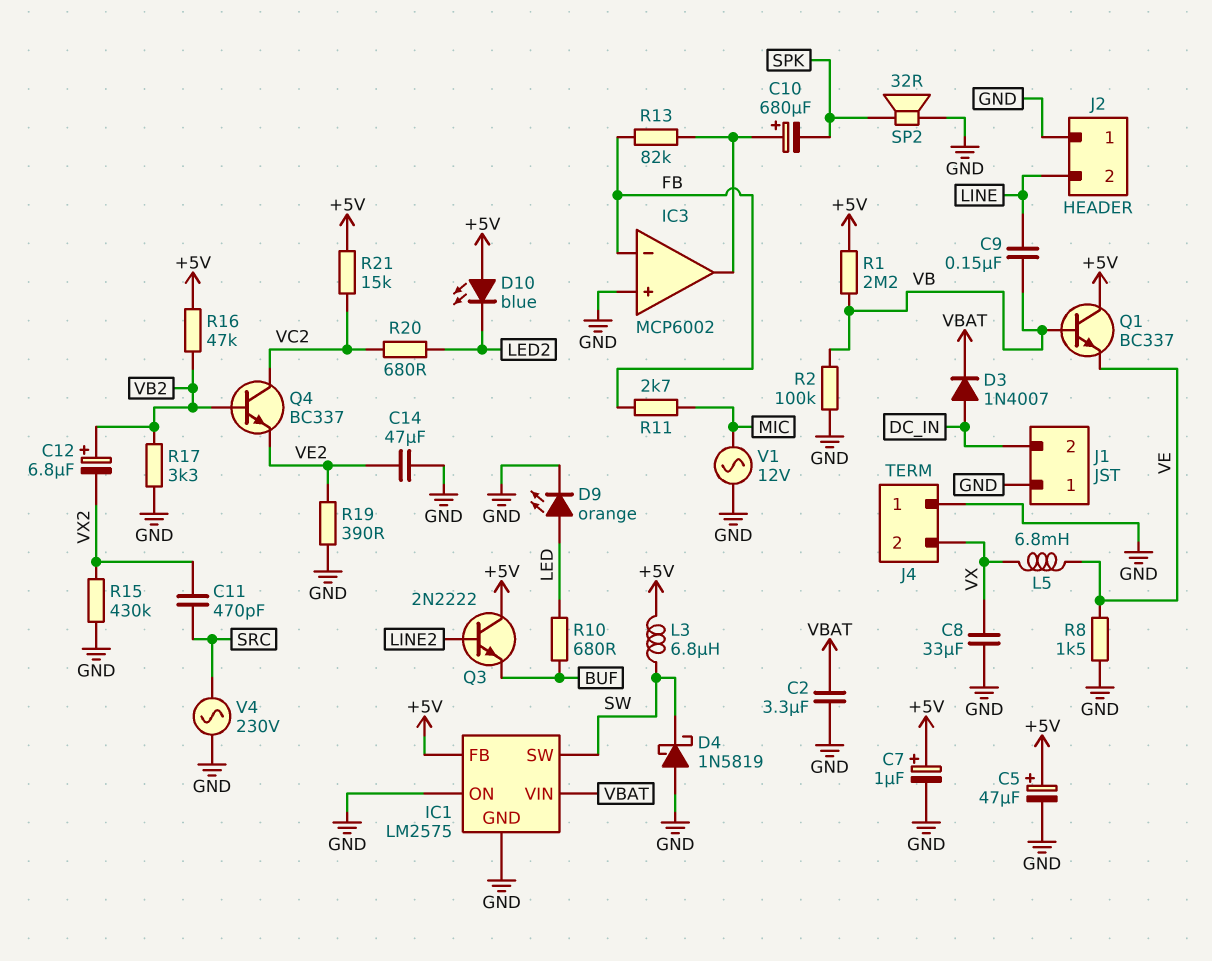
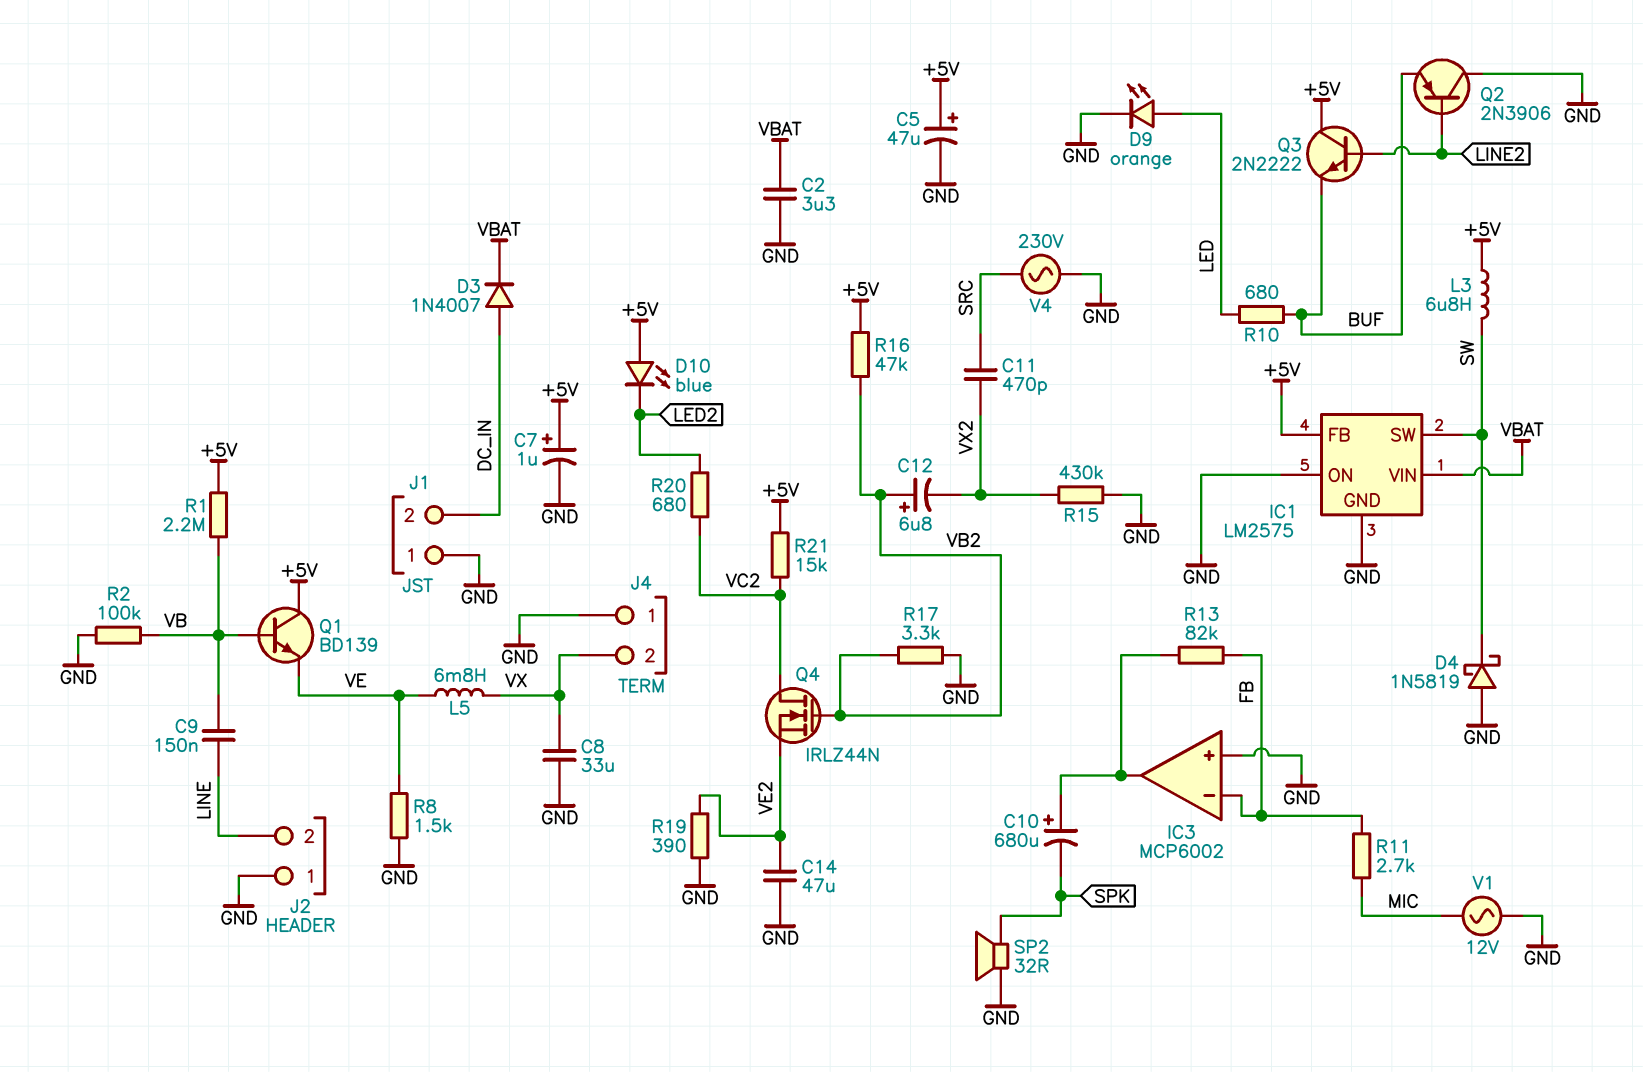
Q1: NPN BC337 (B VB, C +5V, E VE) -> NPN BD139 (B VB, C +5V, E VE)
Q2: none -> PNP 2N3906 (B LINE2, C GND, E BUF)
Q4: NPN BC337 (B VB2, C VC2, E VE2) -> NMOS IRLZ44N (G VB2, D VC2, S VE2)

